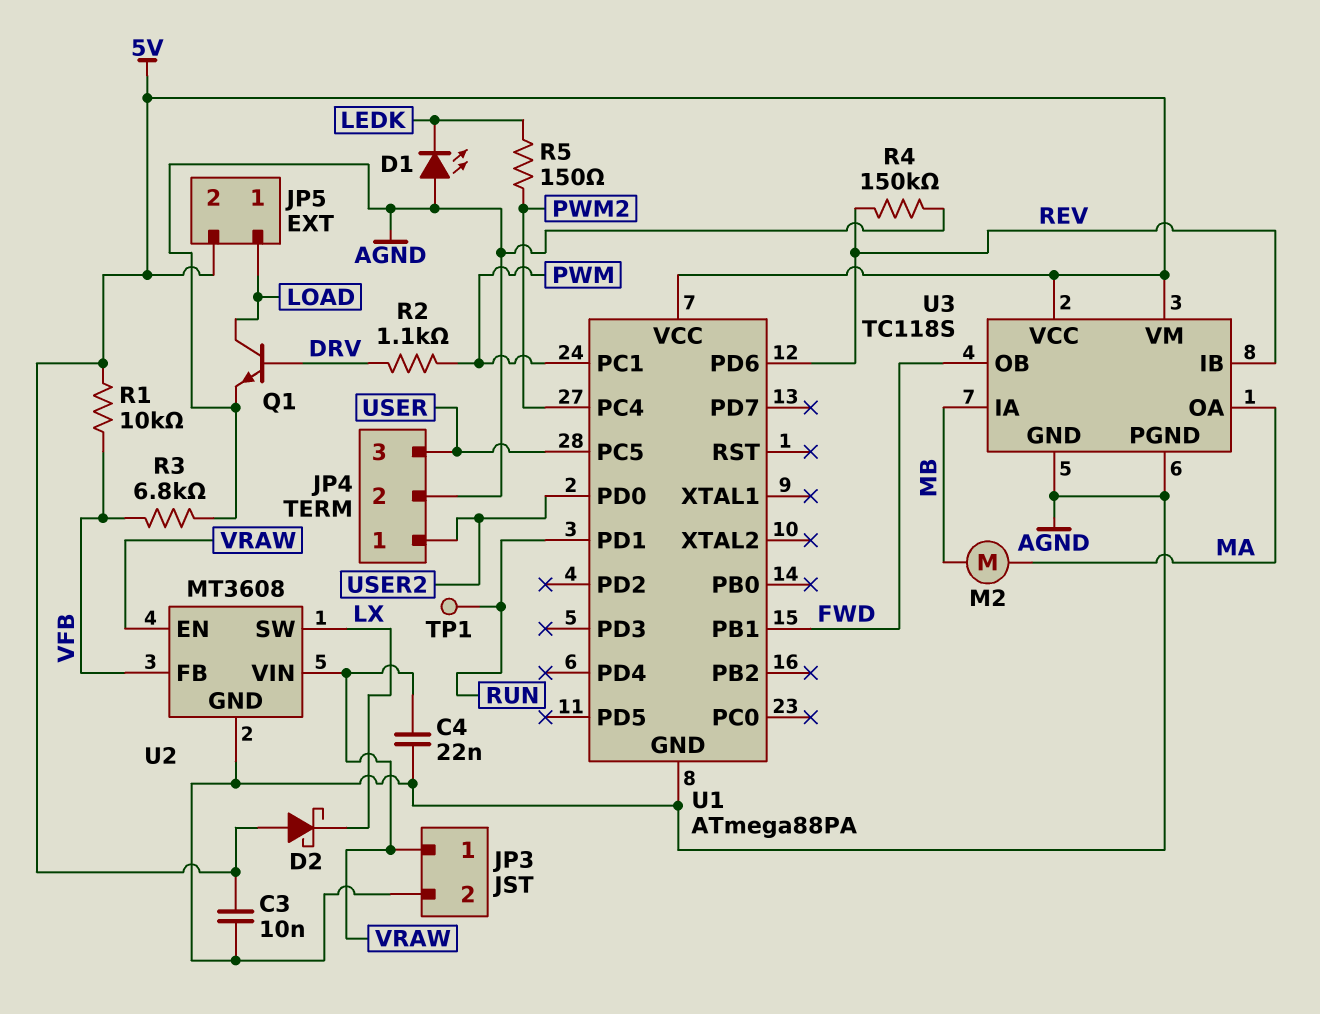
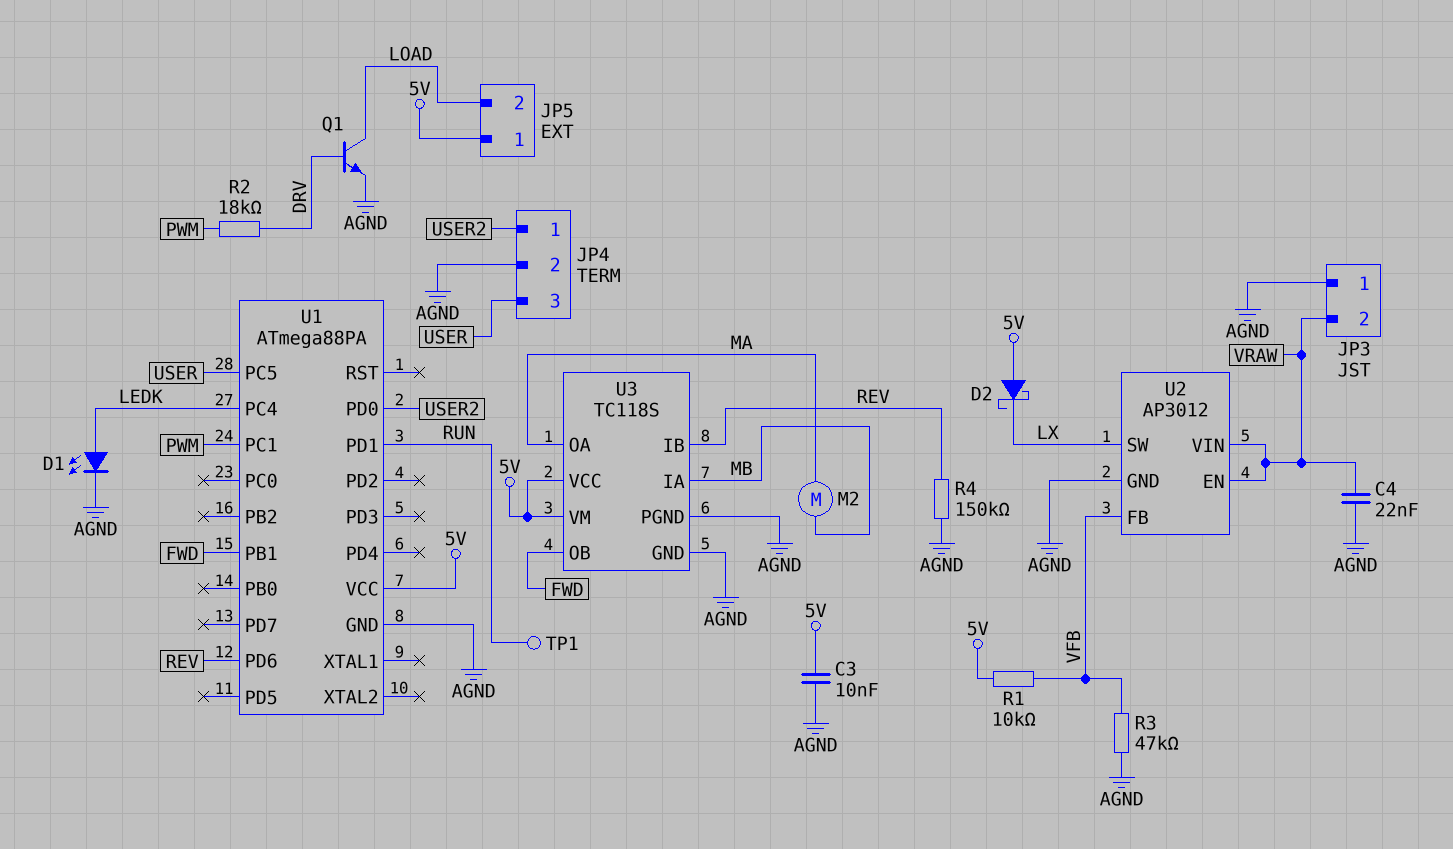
D1: LED (A AGND, K LEDK) -> LED (A LEDK, K AGND)
JP3 pin 1: VRAW -> AGND
JP3 pin 2: AGND -> VRAW
JP5 pin 1: LOAD -> 5V
JP5 pin 2: 5V -> LOAD
R2: 1.1k (DRV, PWM) -> 18k (DRV, PWM)
R3: 6.8k (AGND, VFB) -> 47k (AGND, VFB)
R5: 150 (LEDK, PWM2) -> none
U1 pin PC4: PWM2 -> LEDK
U2: MT3608 -> AP3012

